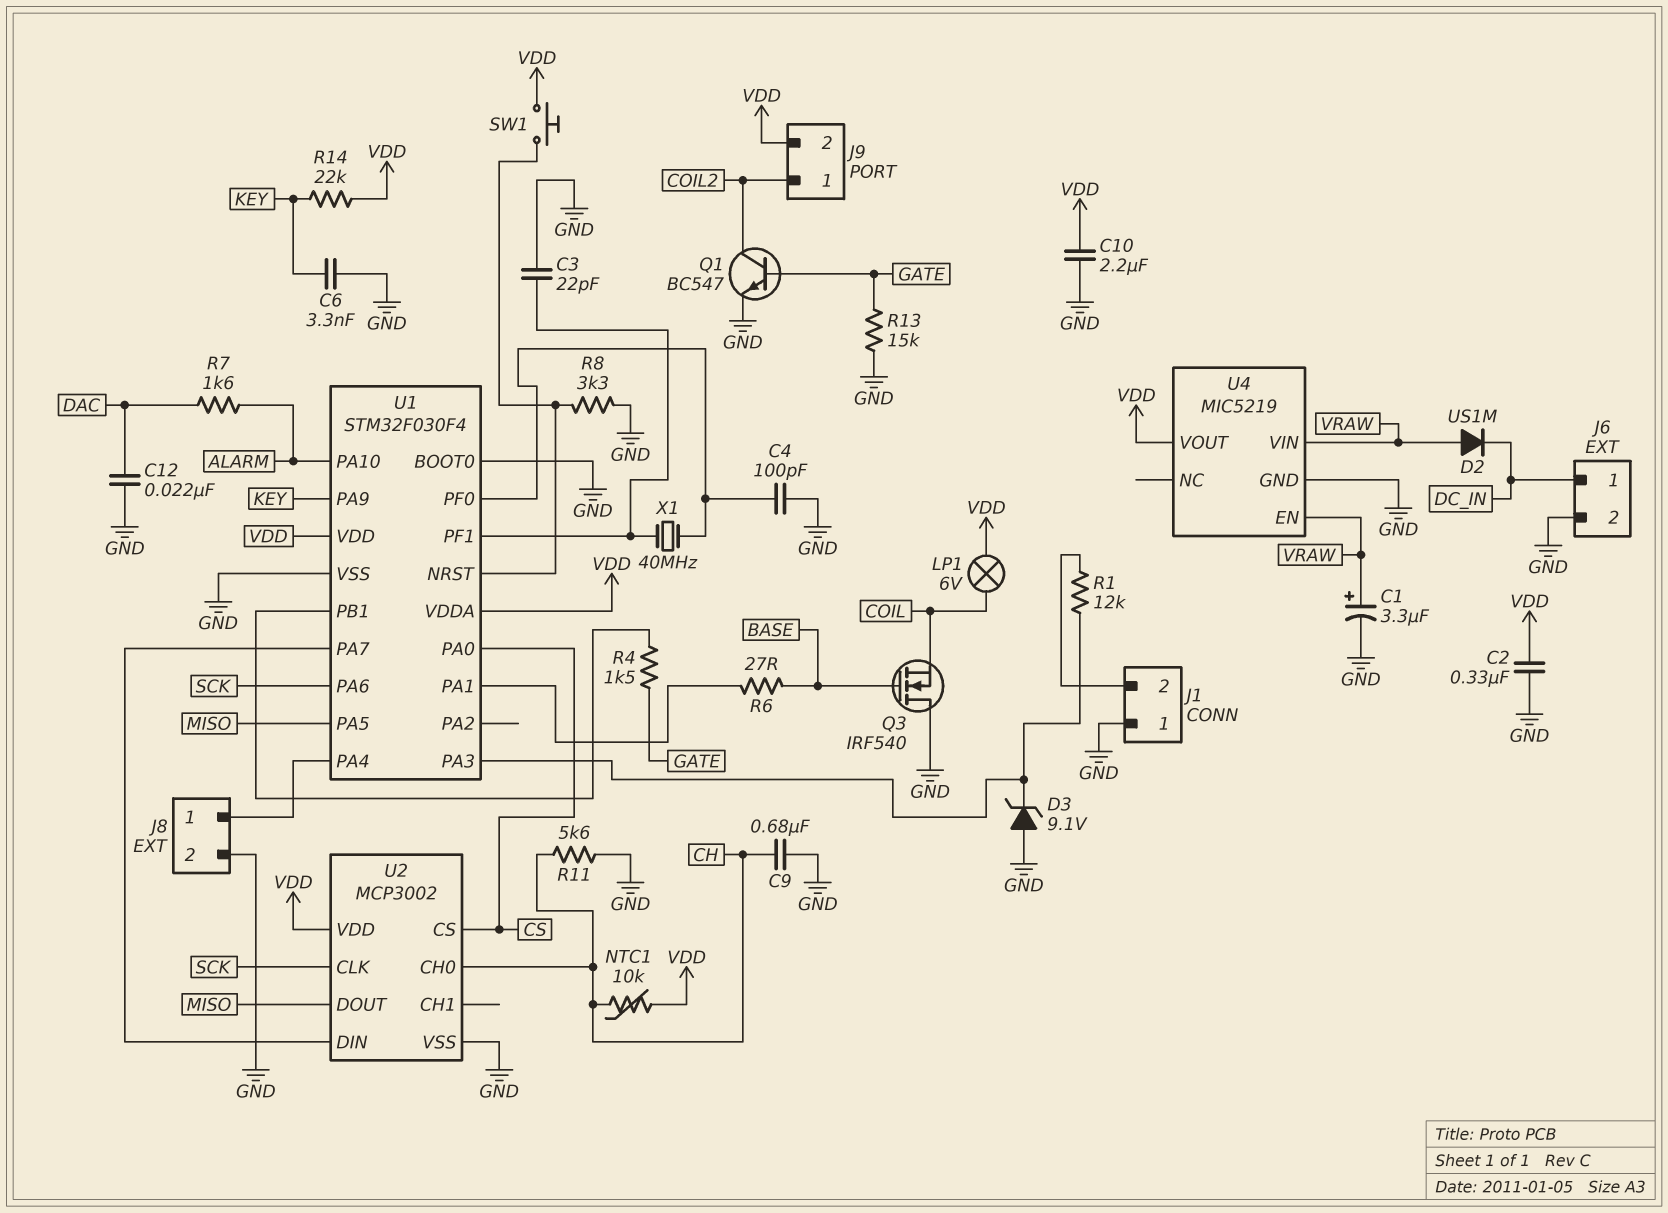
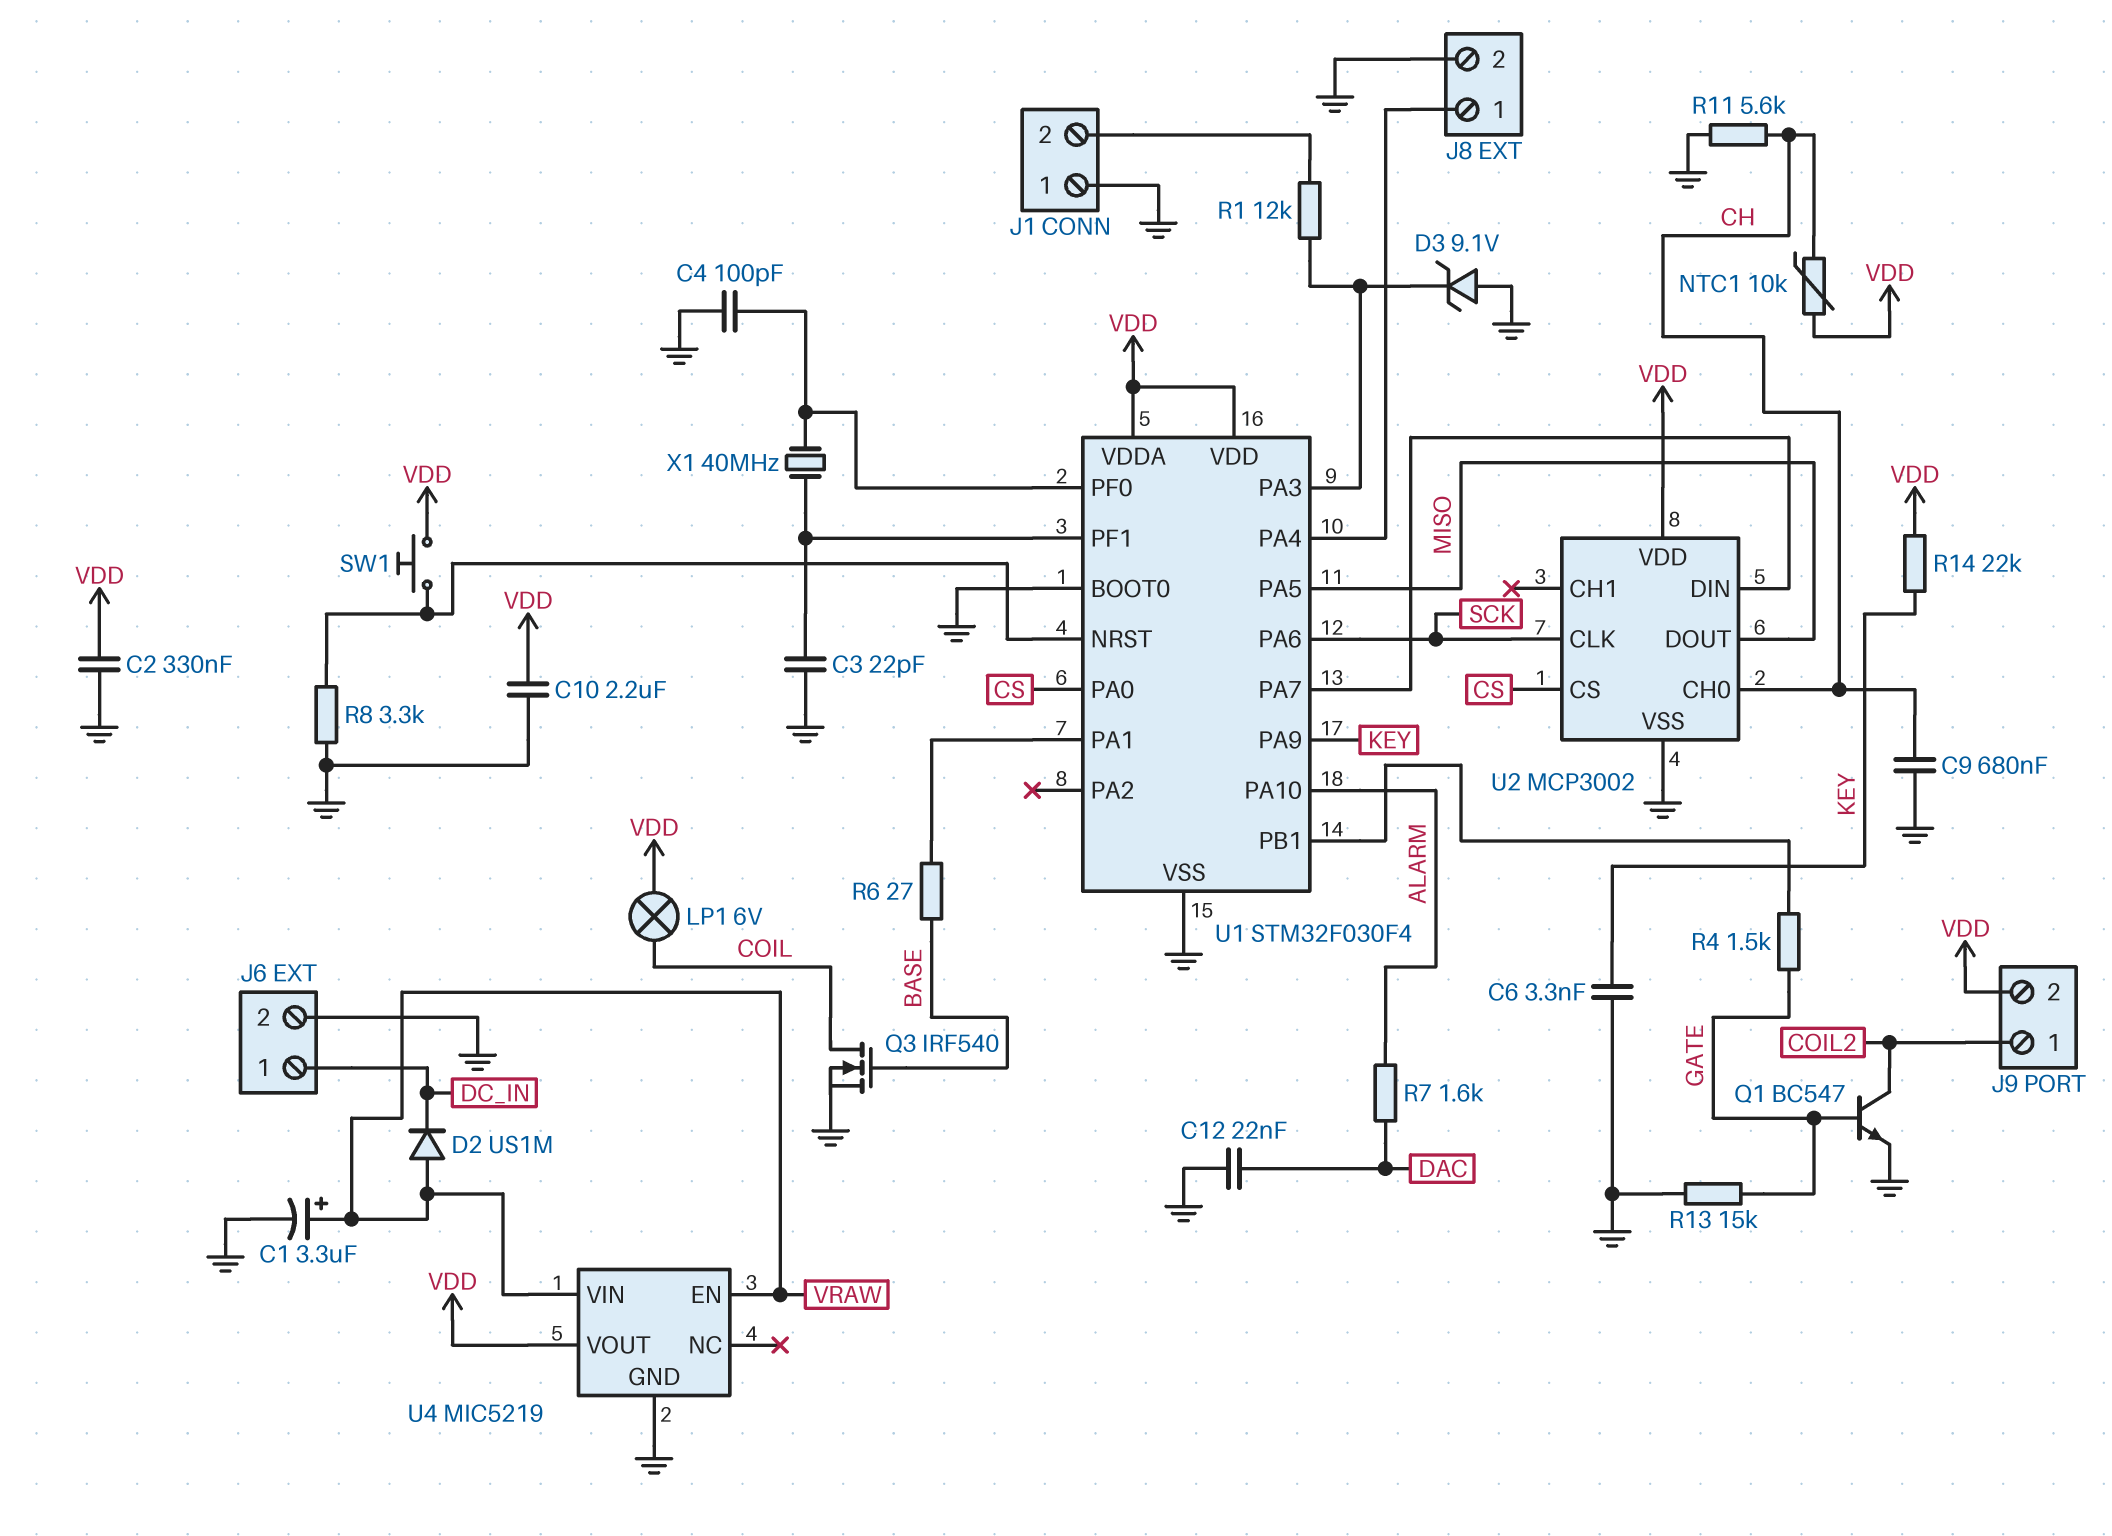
Q3: NMOS IRF540 (G BASE, D GND, S COIL) -> NMOS IRF540 (G BASE, D COIL, S GND)

